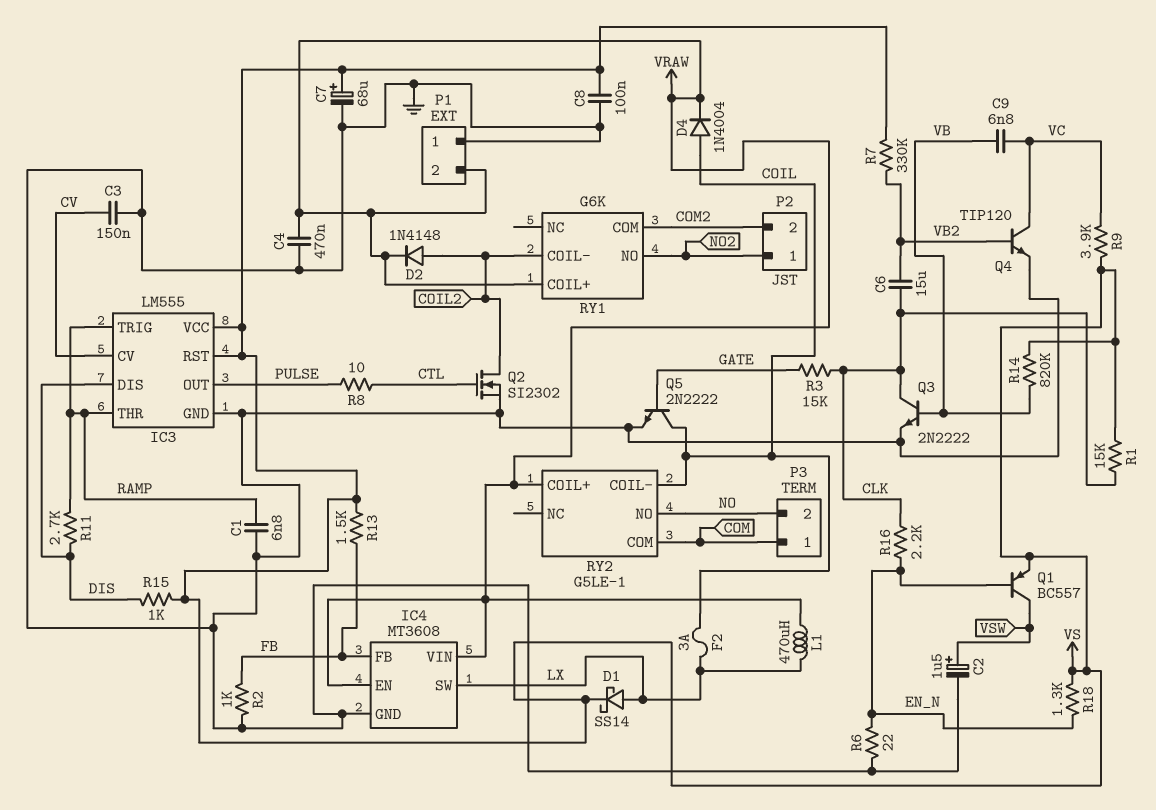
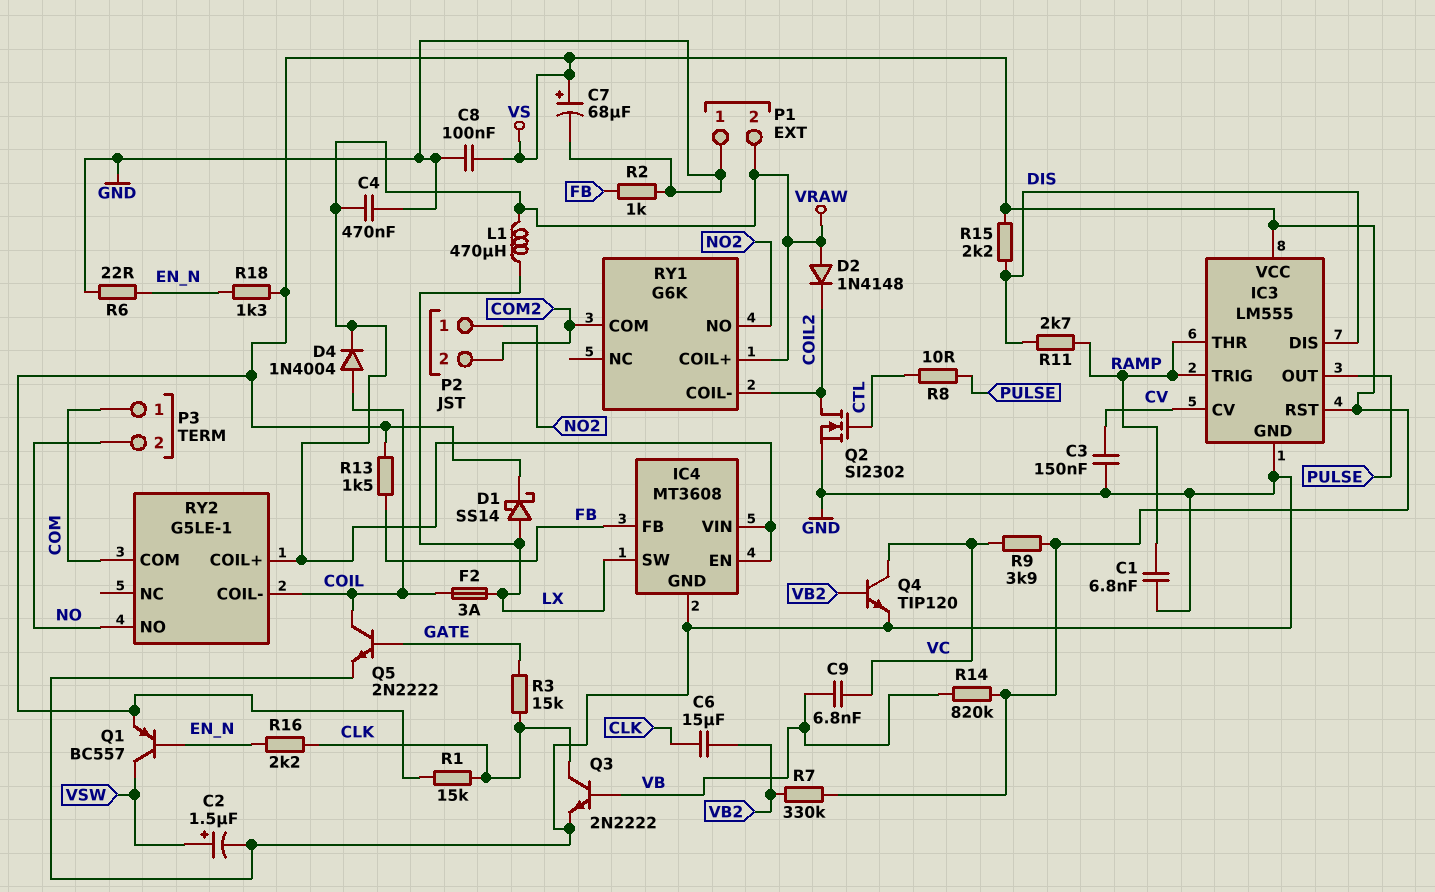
D2: diode 1N4148 (A COIL2, K VRAW) -> diode 1N4148 (A VRAW, K COIL2)
R15: 1k (DIS, VS) -> 2.2k (DIS, VS)

